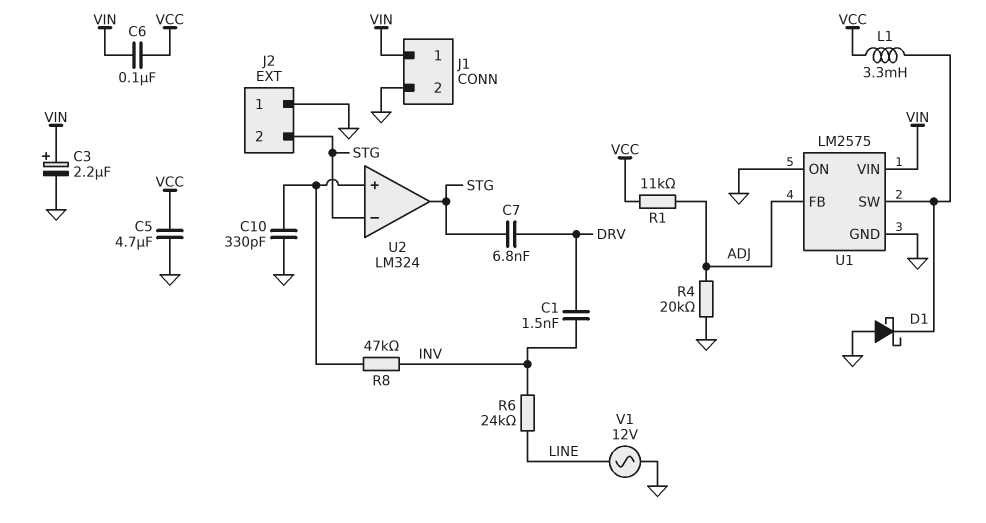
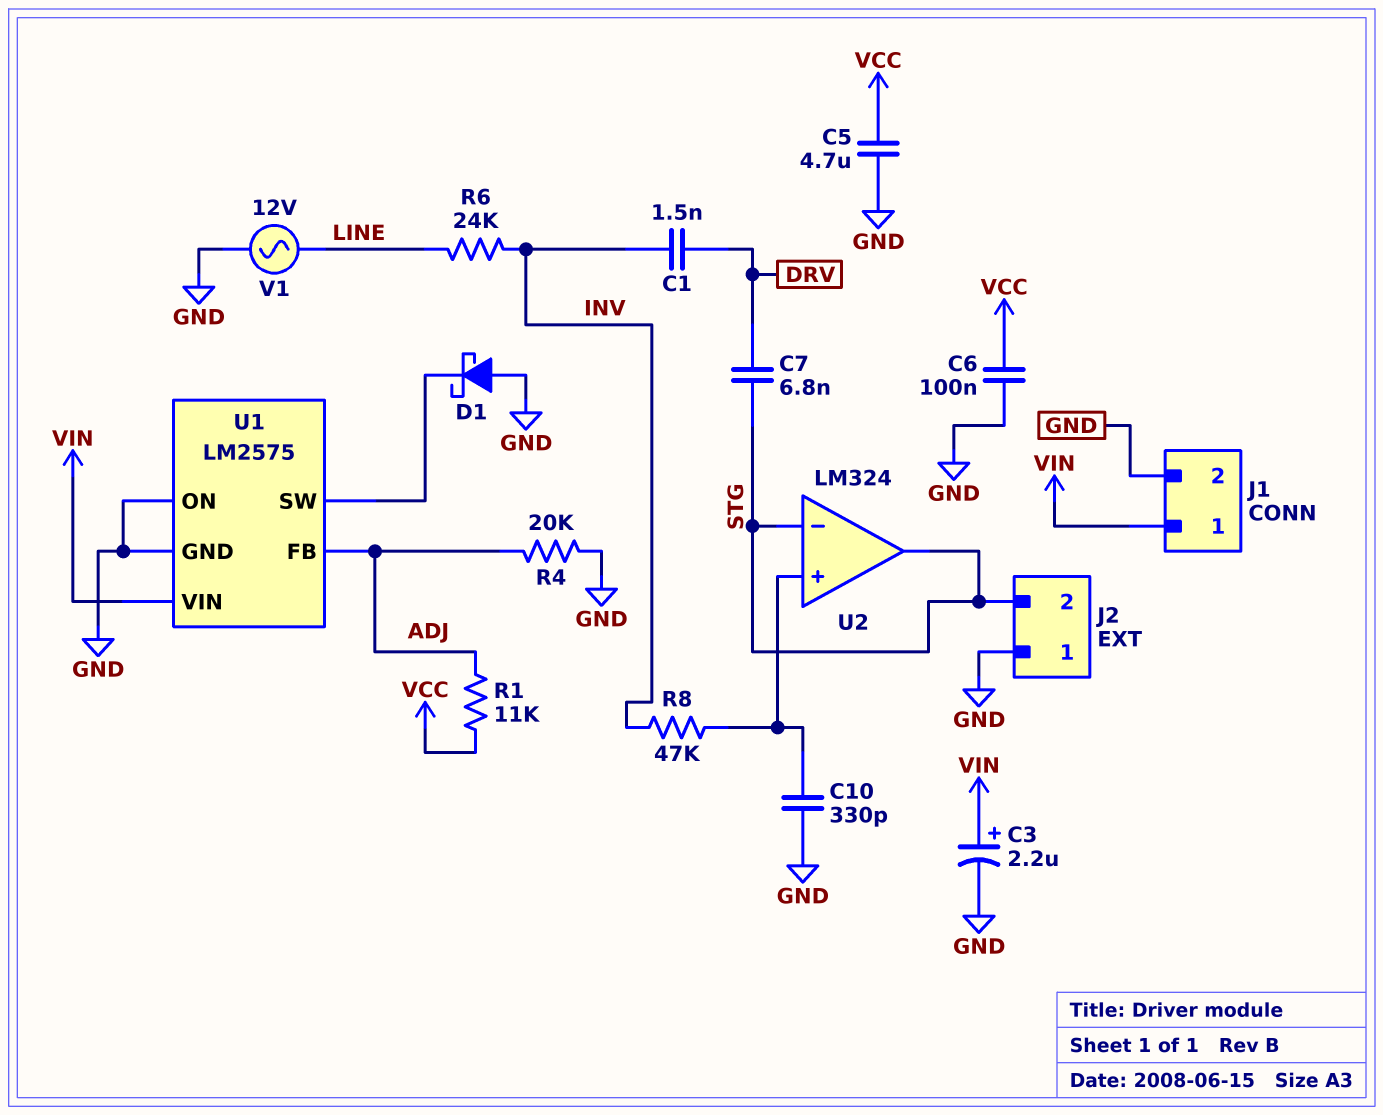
C6: 100nF (VCC, VIN) -> 100nF (GND, VCC)
L1: 3.3mH (U1/SW, VCC) -> none

